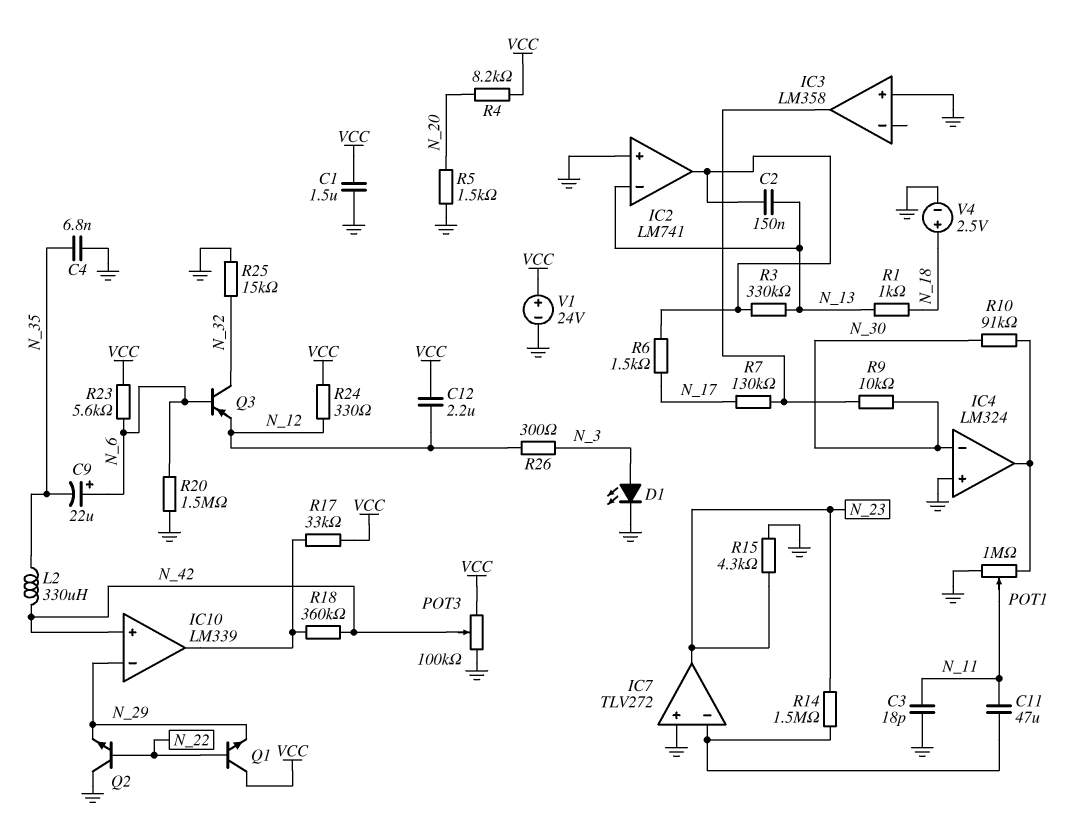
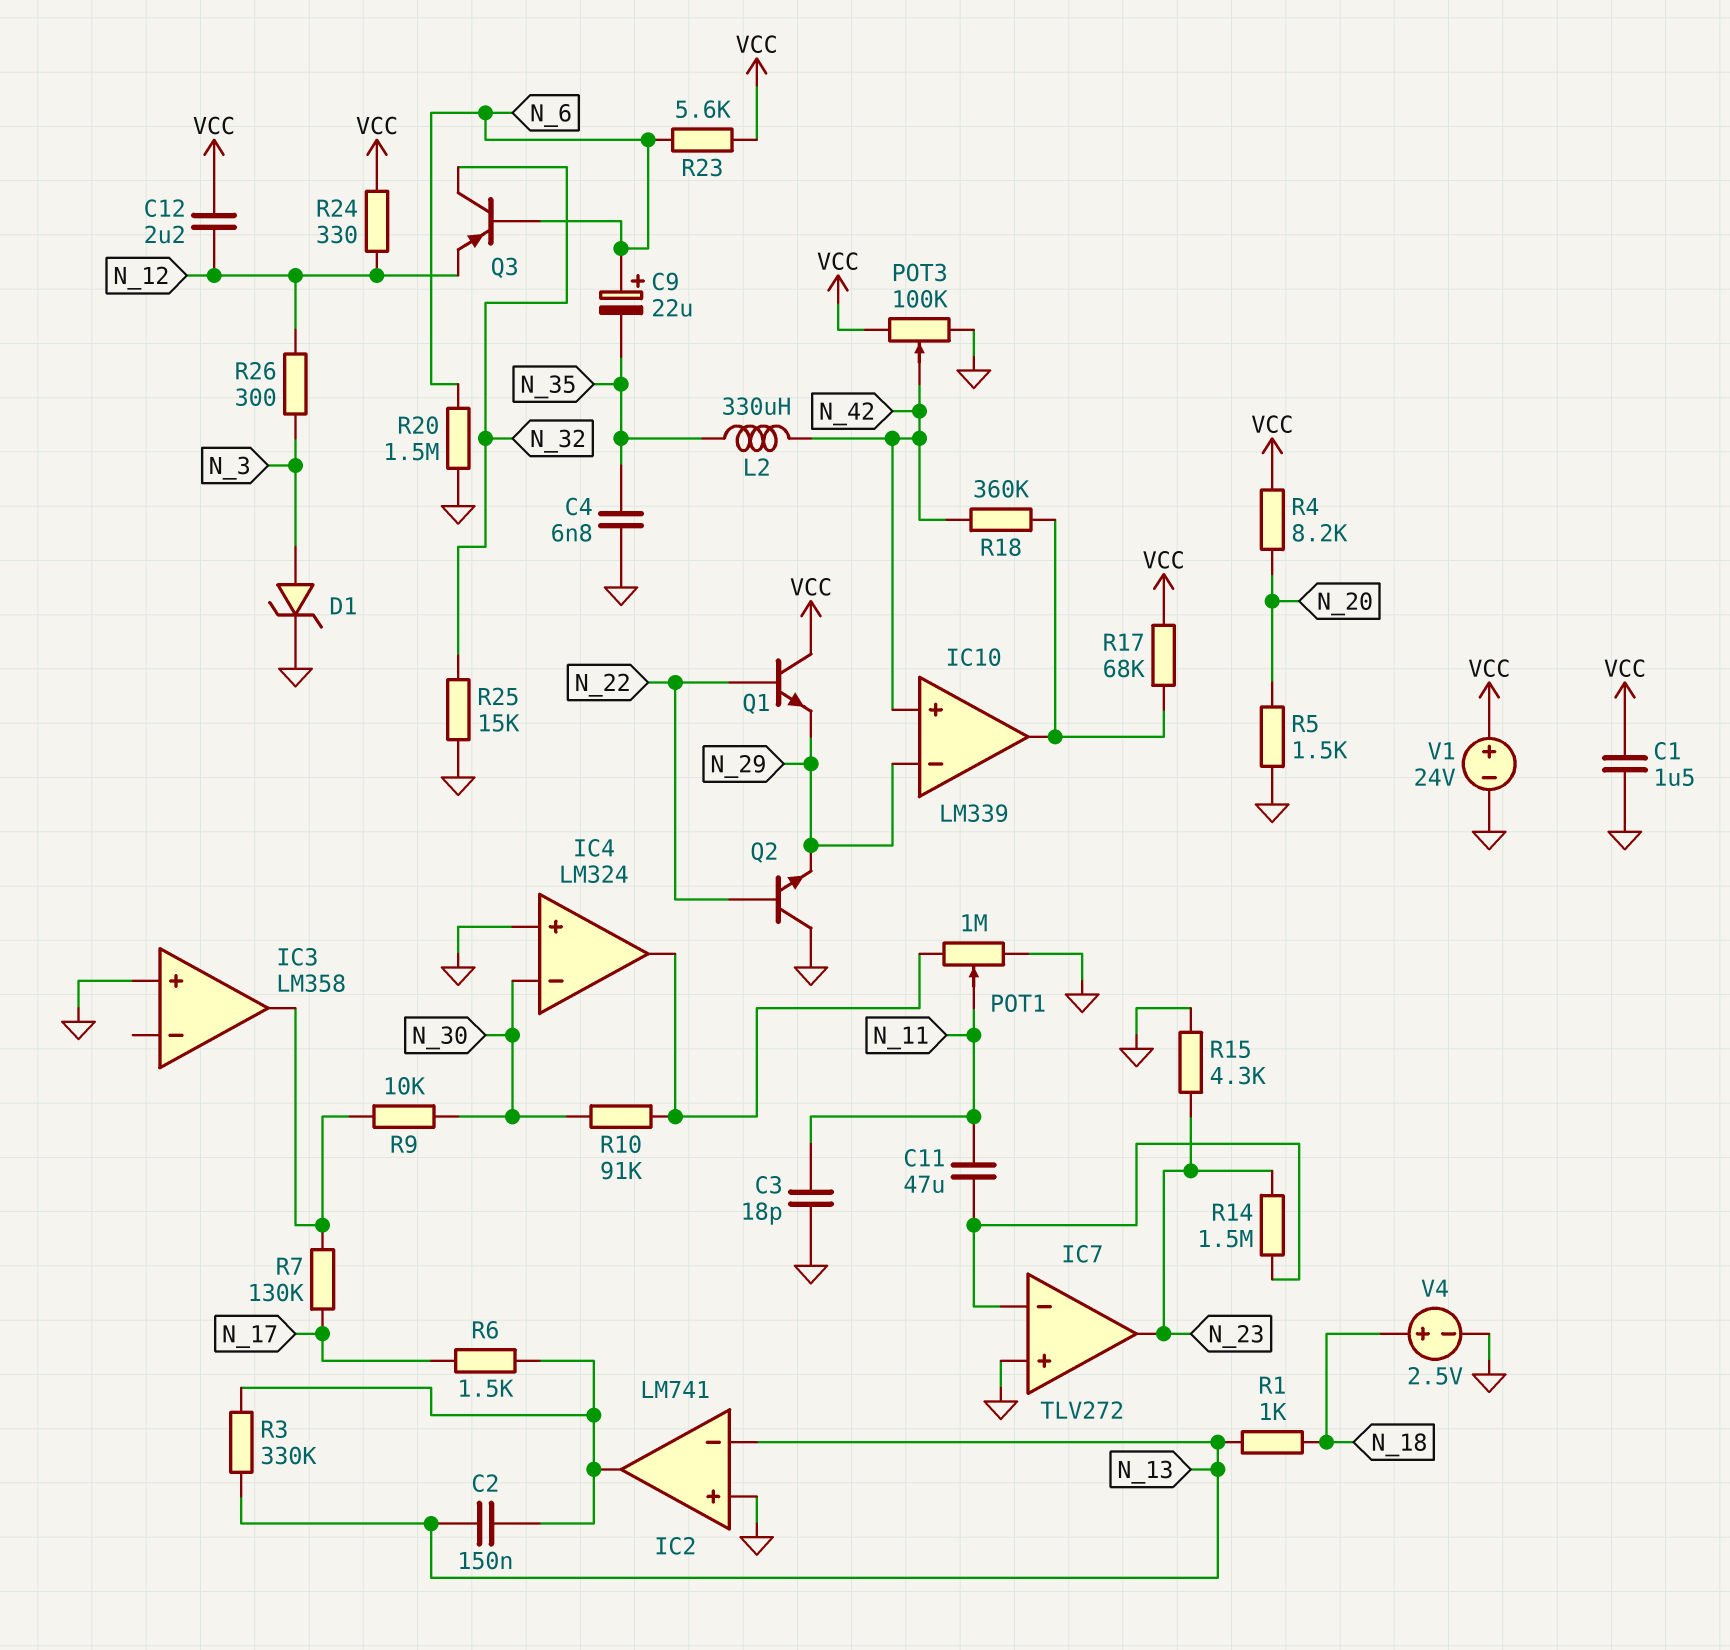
D1: LED (A N_3, K GND) -> zener (A N_3, K GND)
R17: 33k (IC10/out, VCC) -> 68k (IC10/out, VCC)

